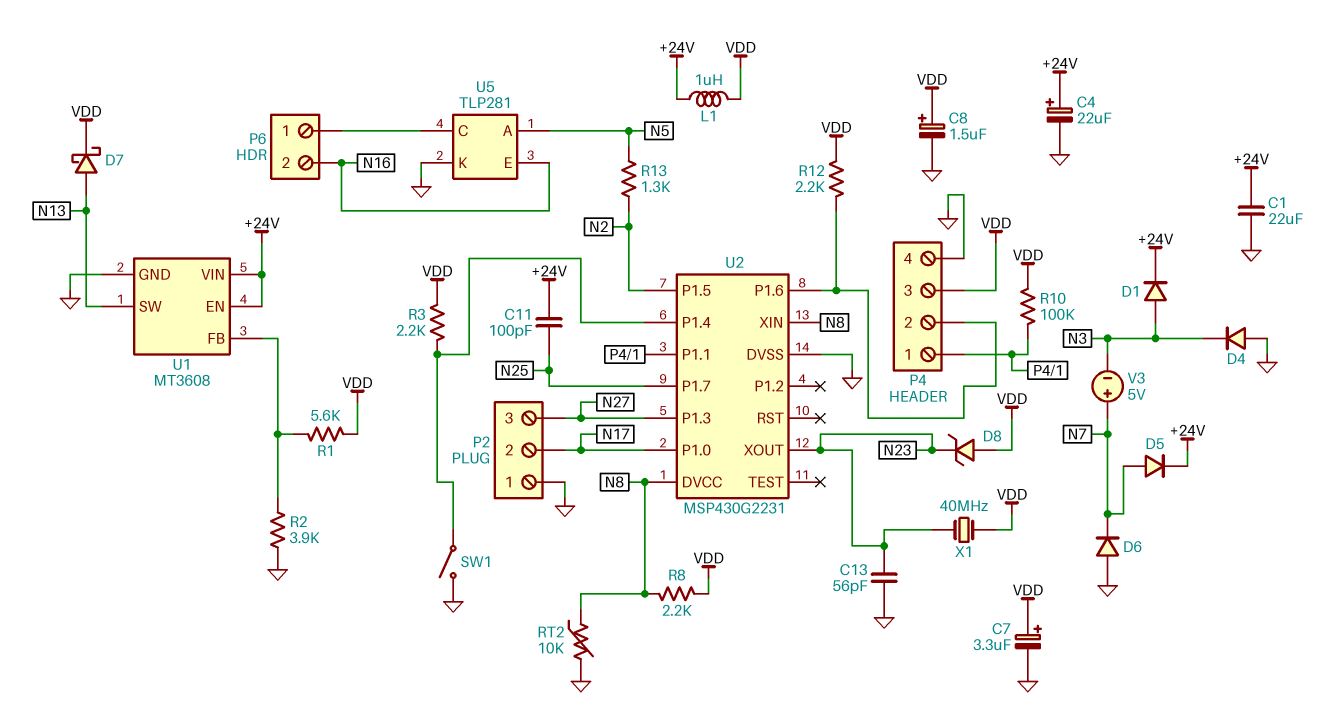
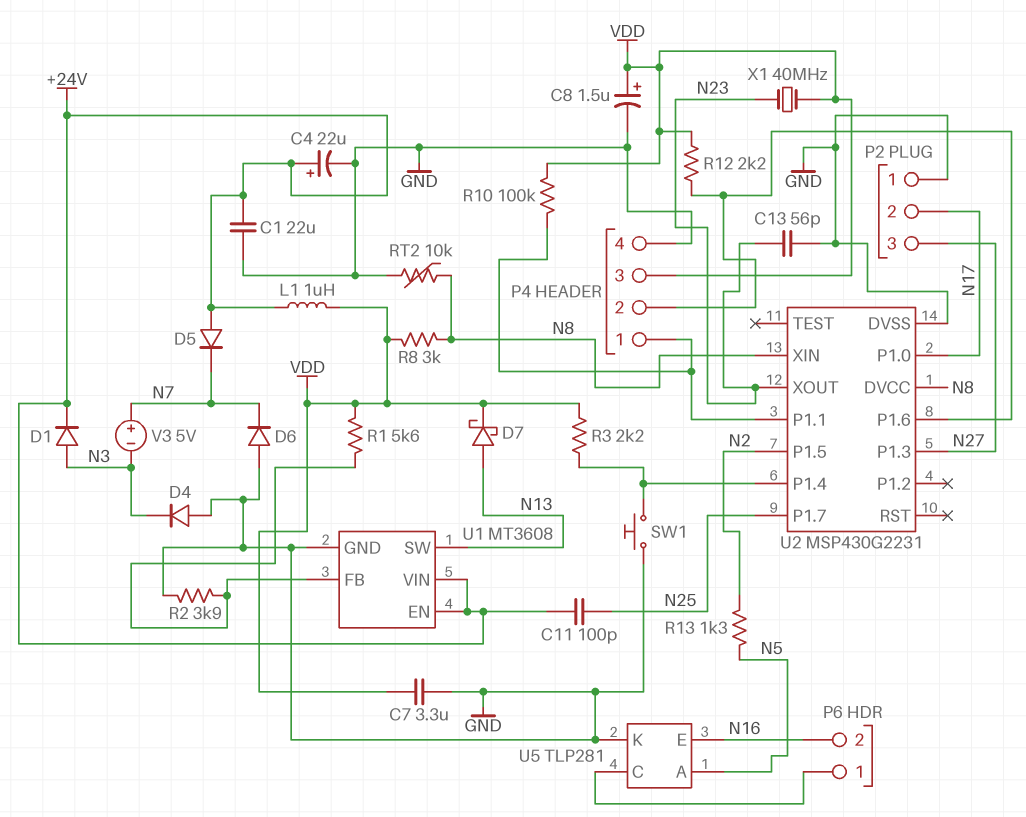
C7: 3.3uF (plus VDD, minus GND) -> 3.3uF (GND, VDD)
D5: diode (A N7, K +24V) -> diode (A +24V, K N7)
D8: zener (A VDD, K N23) -> none
R8: 2.2k (N8, VDD) -> 3k (N8, VDD)
SW1: switch (GND, U2/P1.4) -> button (GND, U2/P1.4)

